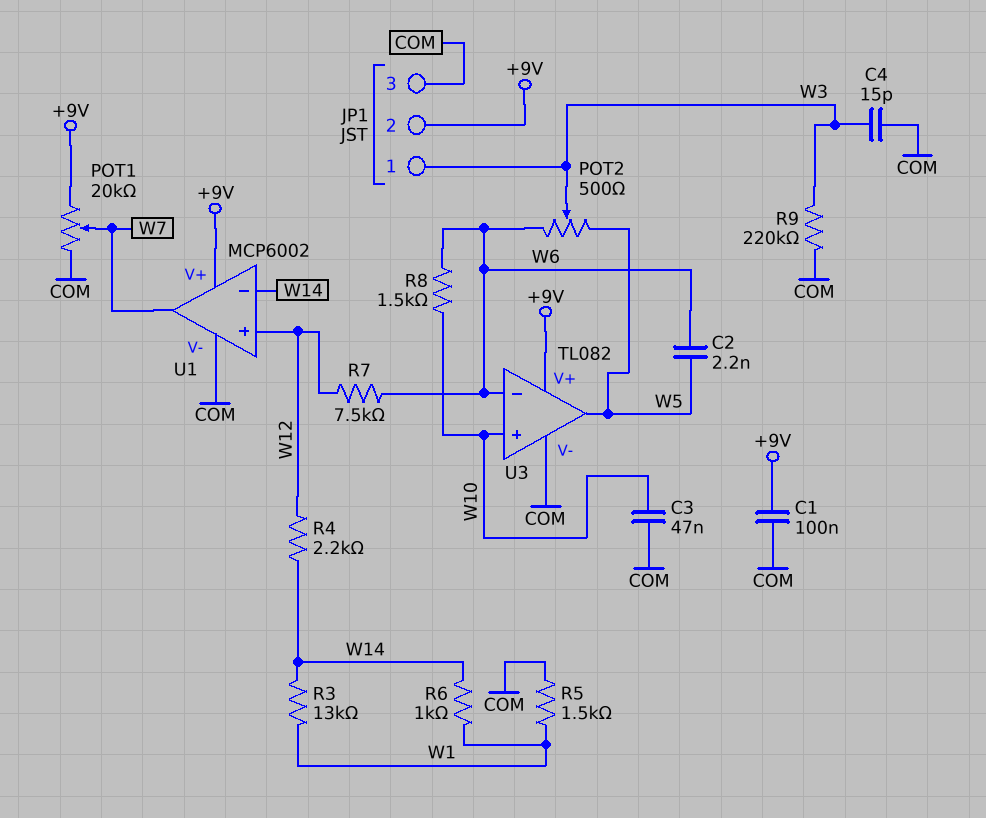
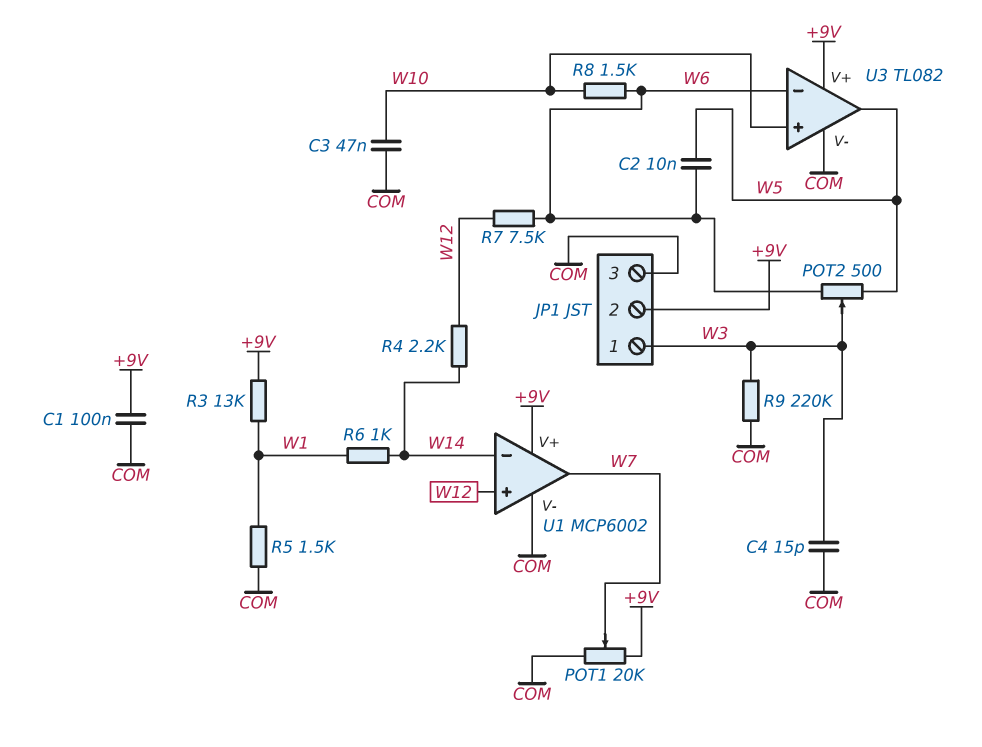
C2: 2.2nF (W5, W6) -> 10nF (W5, W6)
R3: 13k (W1, W14) -> 13k (+9V, W1)

